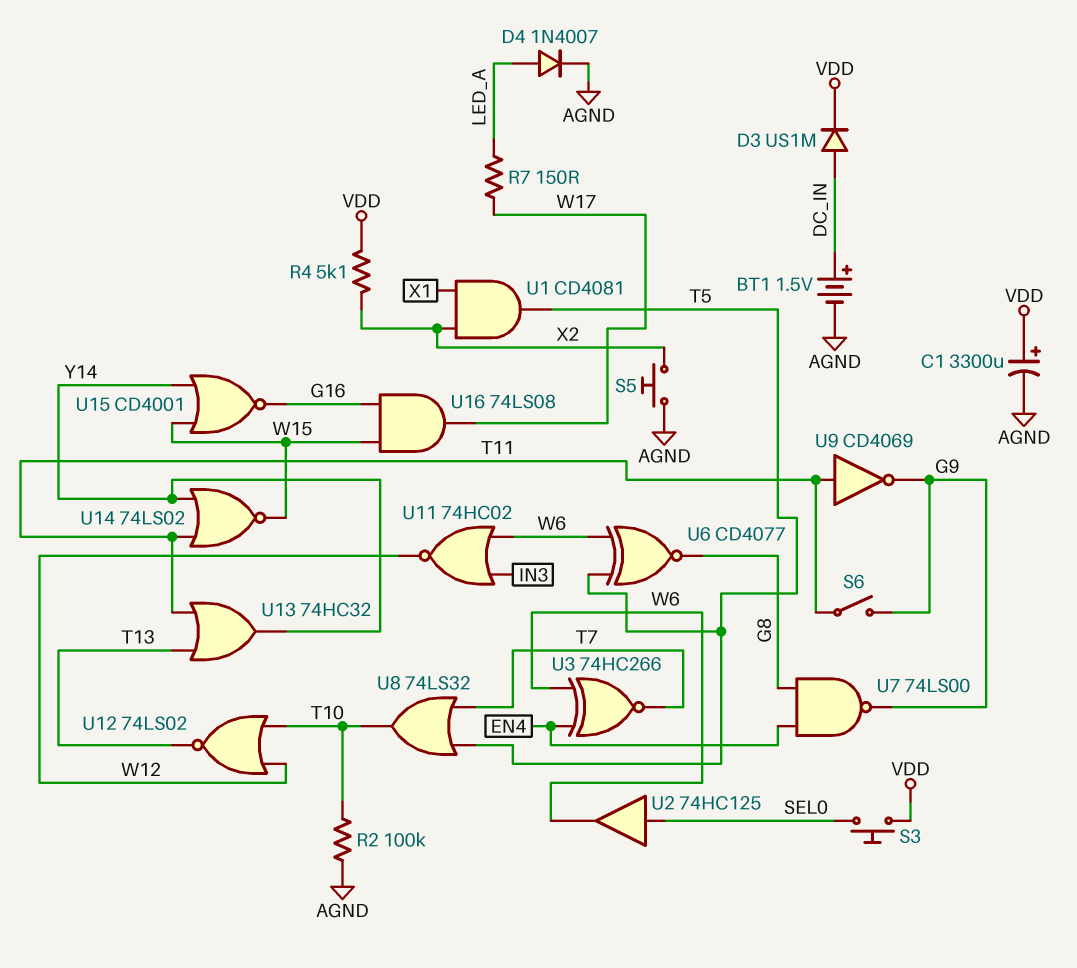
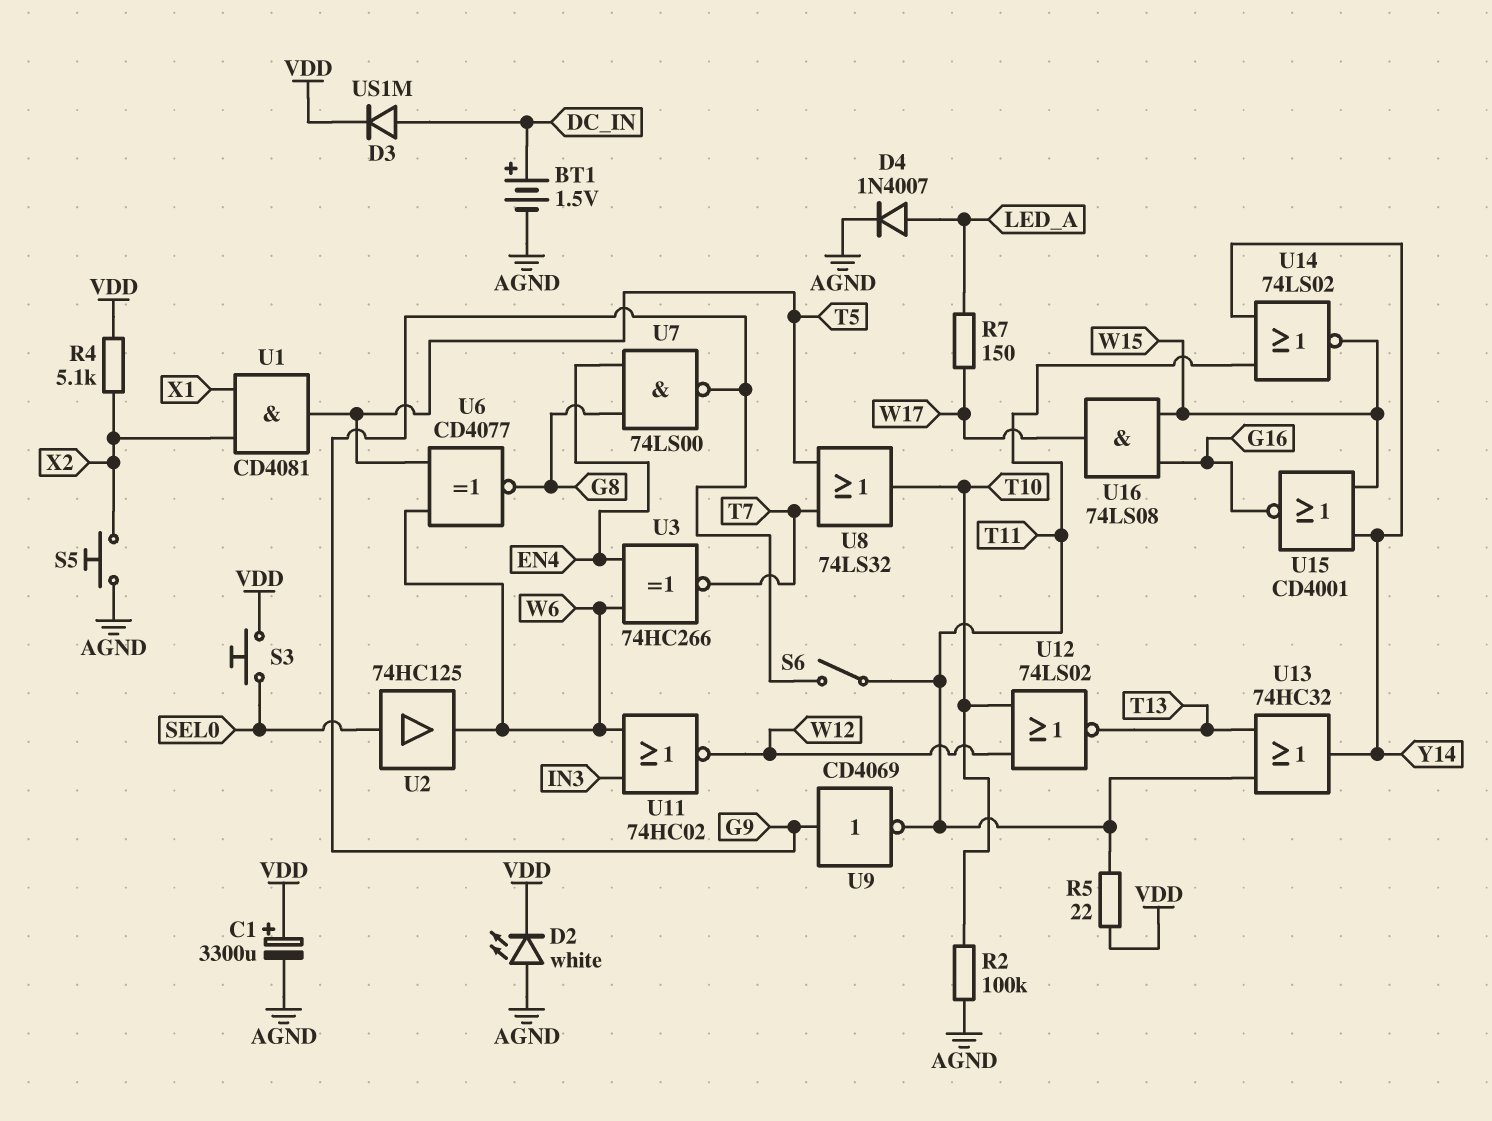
D2: none -> LED white (A AGND, K VDD)
R5: none -> 22 (T11, VDD)
U9: NOT CD4069 (in T11, out G9) -> NOT CD4069 (in G9, out T11)

